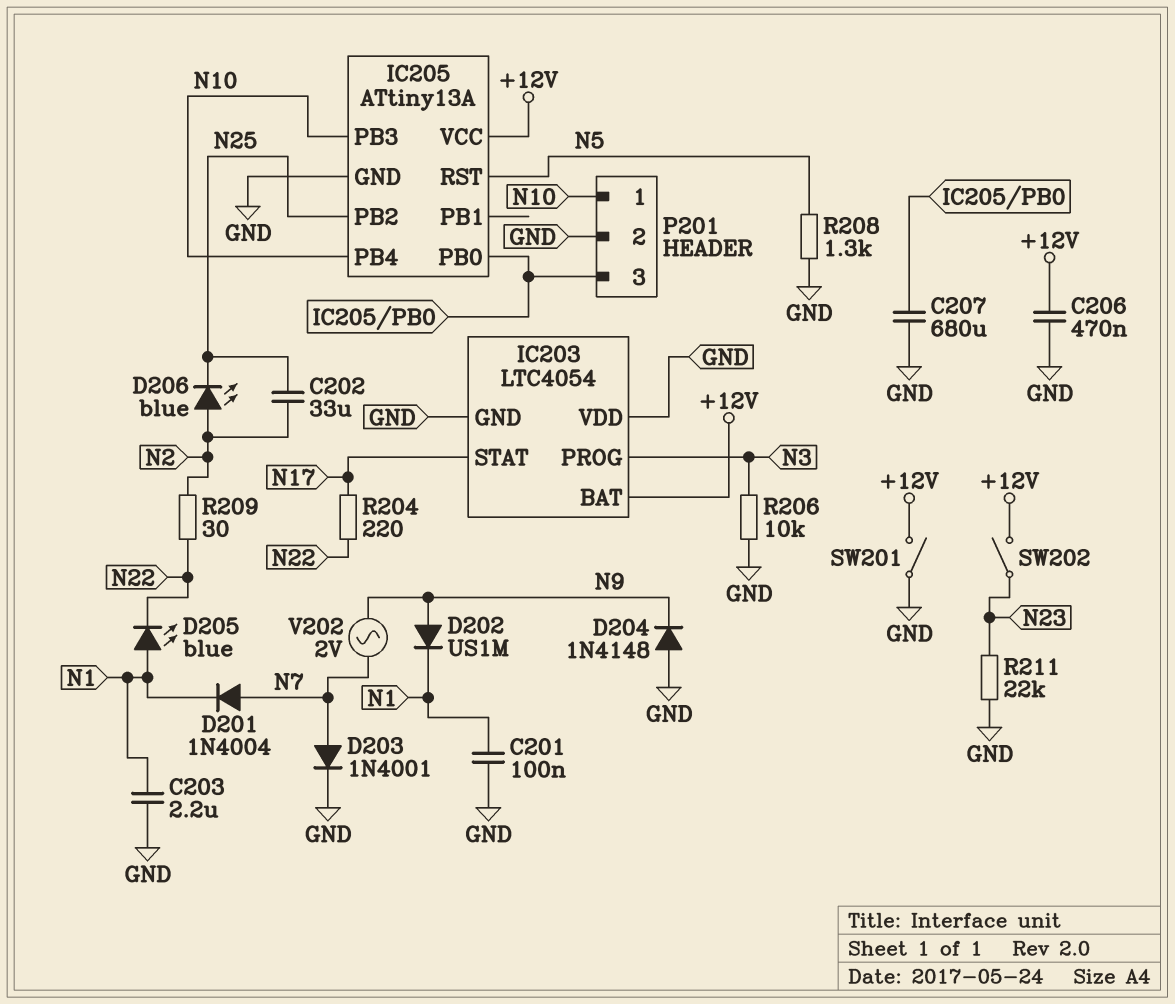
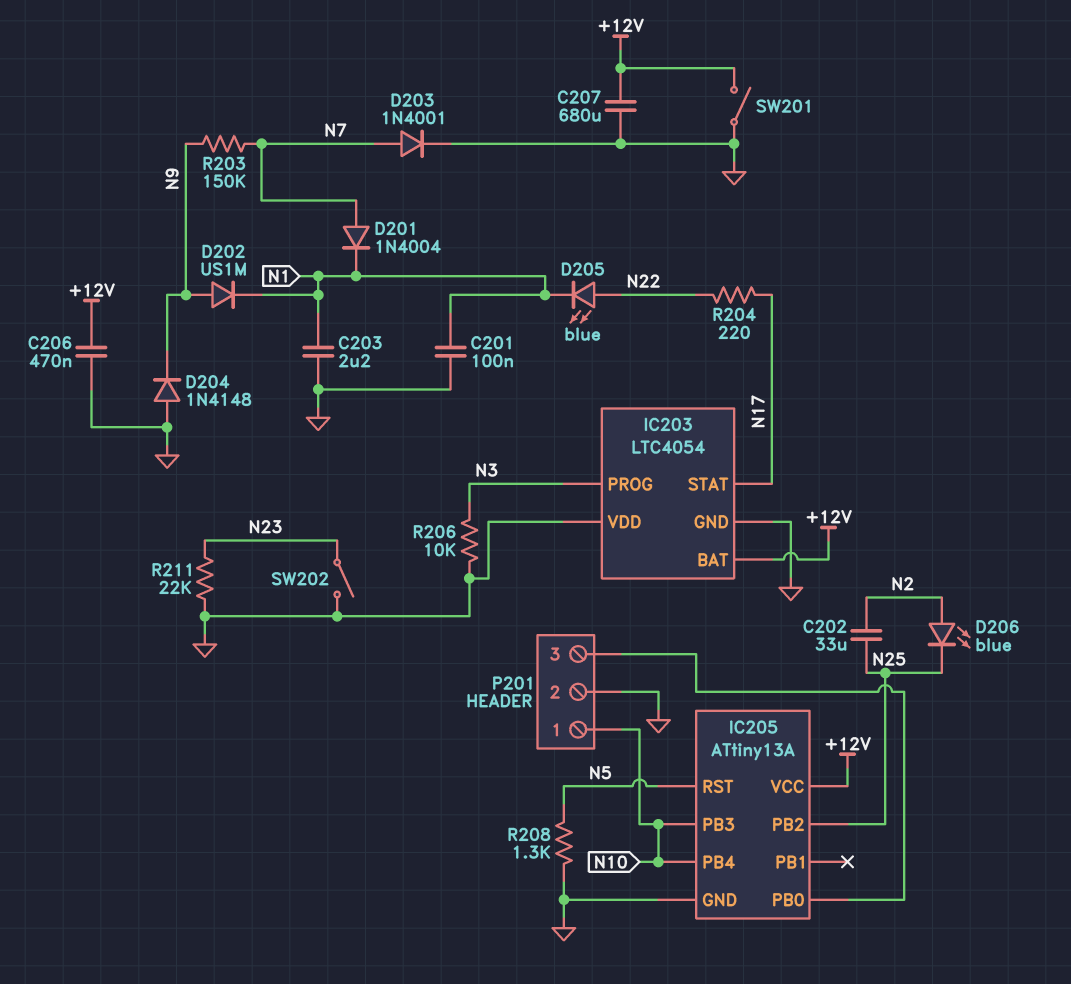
C207: 680uF (GND, IC205/PB0) -> 680uF (+12V, GND)
D205: LED blue (A N1, K N22) -> LED blue (A N22, K N1)
R203: none -> 150k (N7, N9)
R209: 30 (N2, N22) -> none
SW202: switch (+12V, N23) -> switch (GND, N23)
V202: AC 2V (N7, N9) -> none

